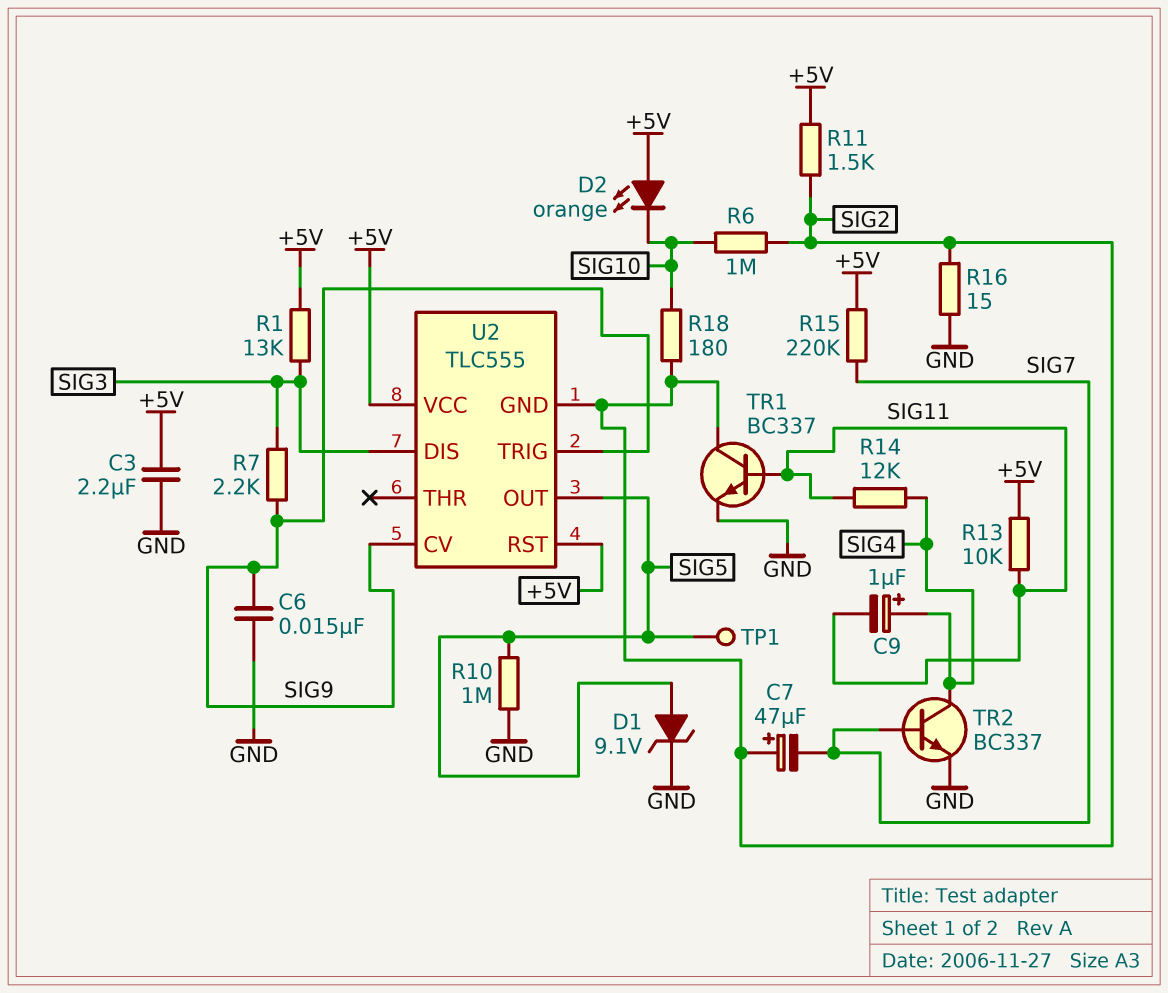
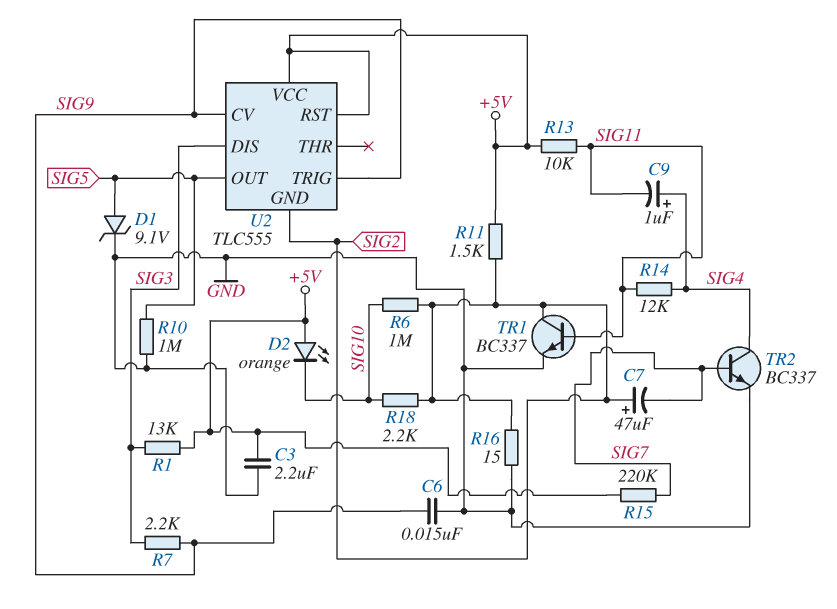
R18: 180 (SIG2, SIG10) -> 2.2k (SIG2, SIG10)
TP1: test point (SIG5) -> none

